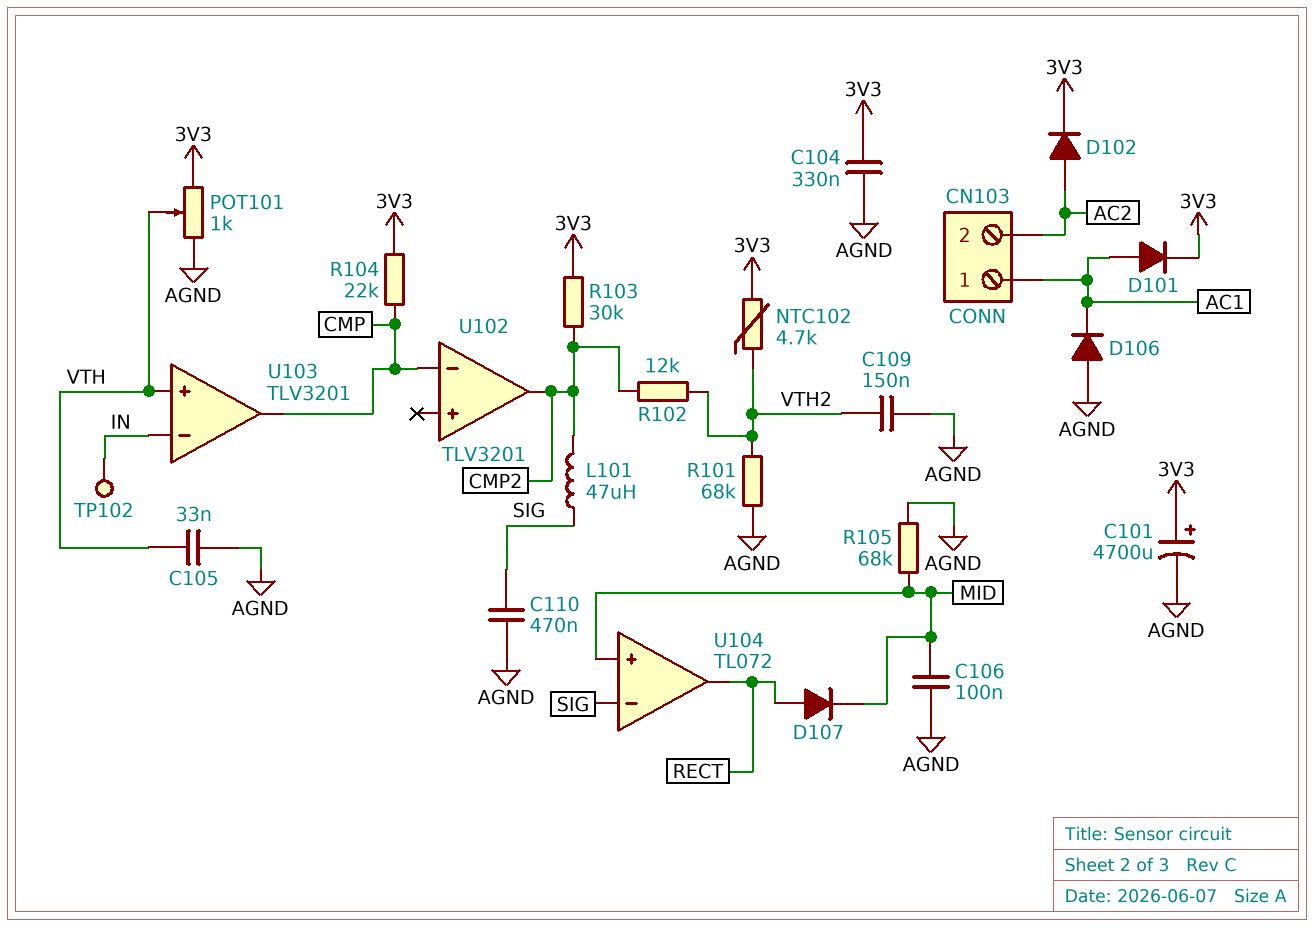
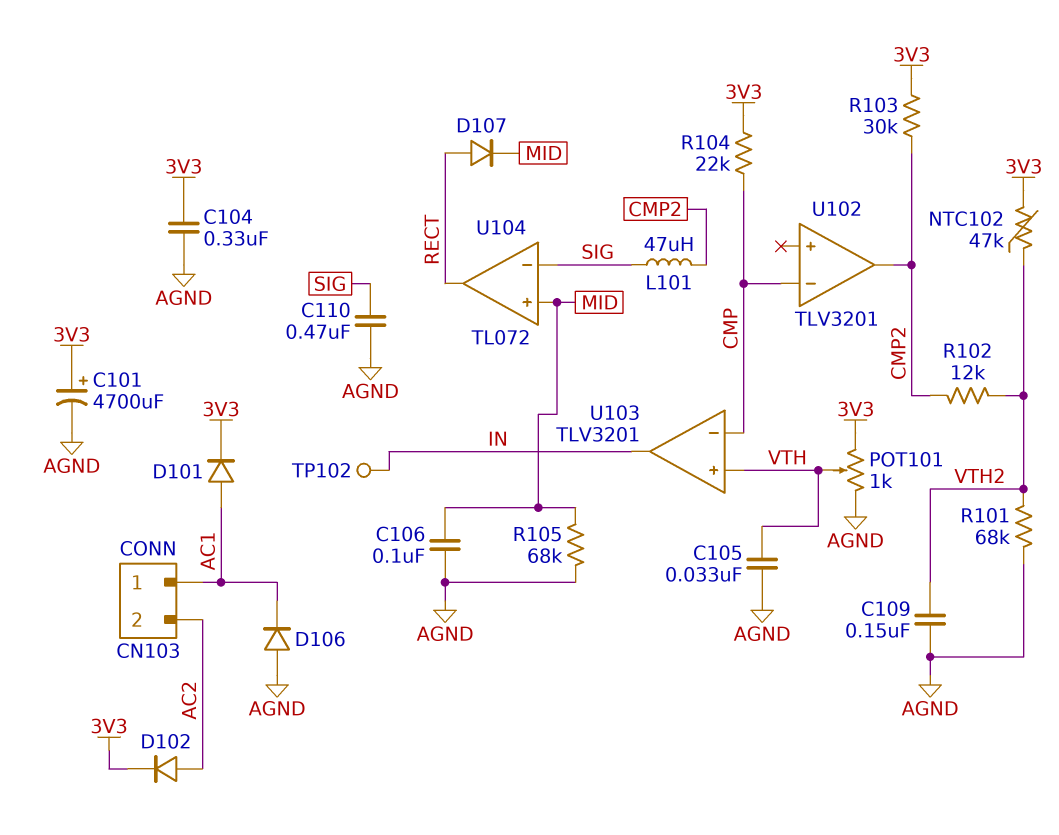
NTC102: 4.7k (3V3, VTH2) -> 47k (3V3, VTH2)
U103 pin in-: IN -> CMP
U103 pin out: CMP -> IN

